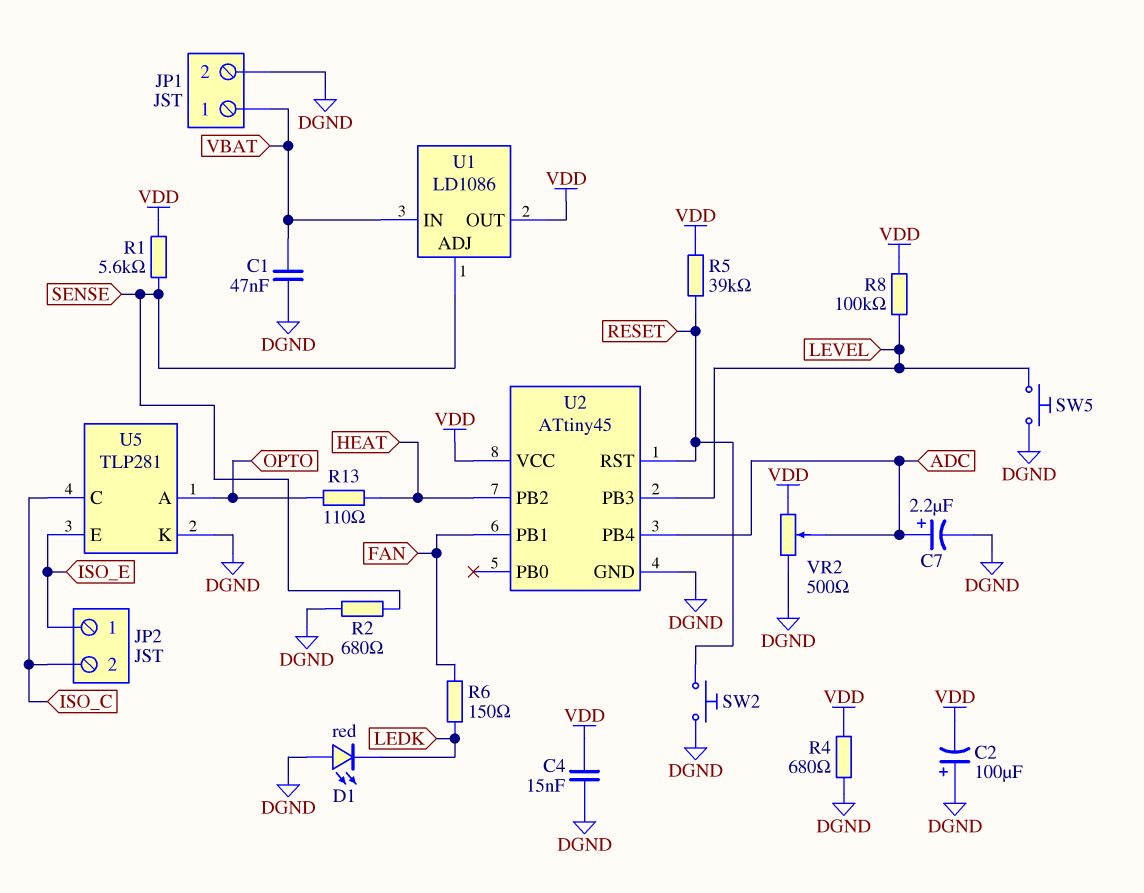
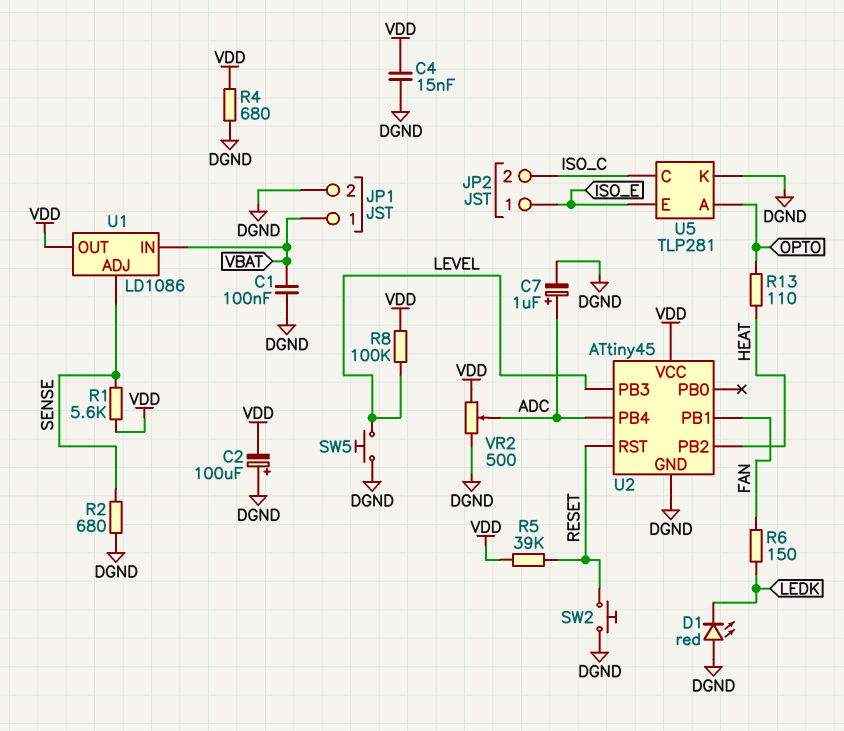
C1: 47nF (DGND, VBAT) -> 100nF (DGND, VBAT)
C7: 2.2uF (plus ADC, minus DGND) -> 1uF (plus ADC, minus DGND)

